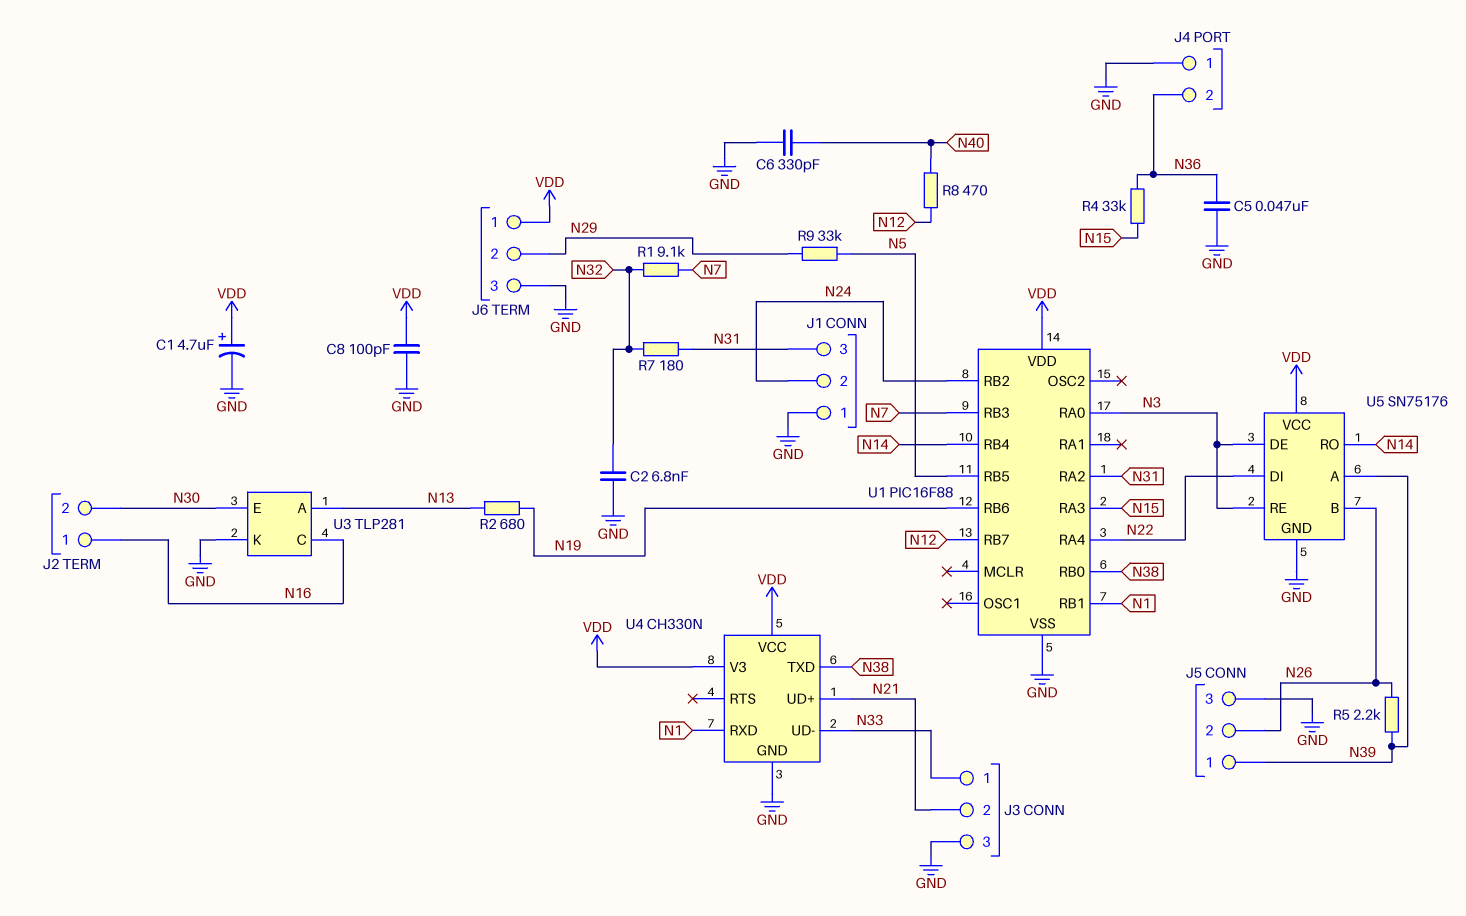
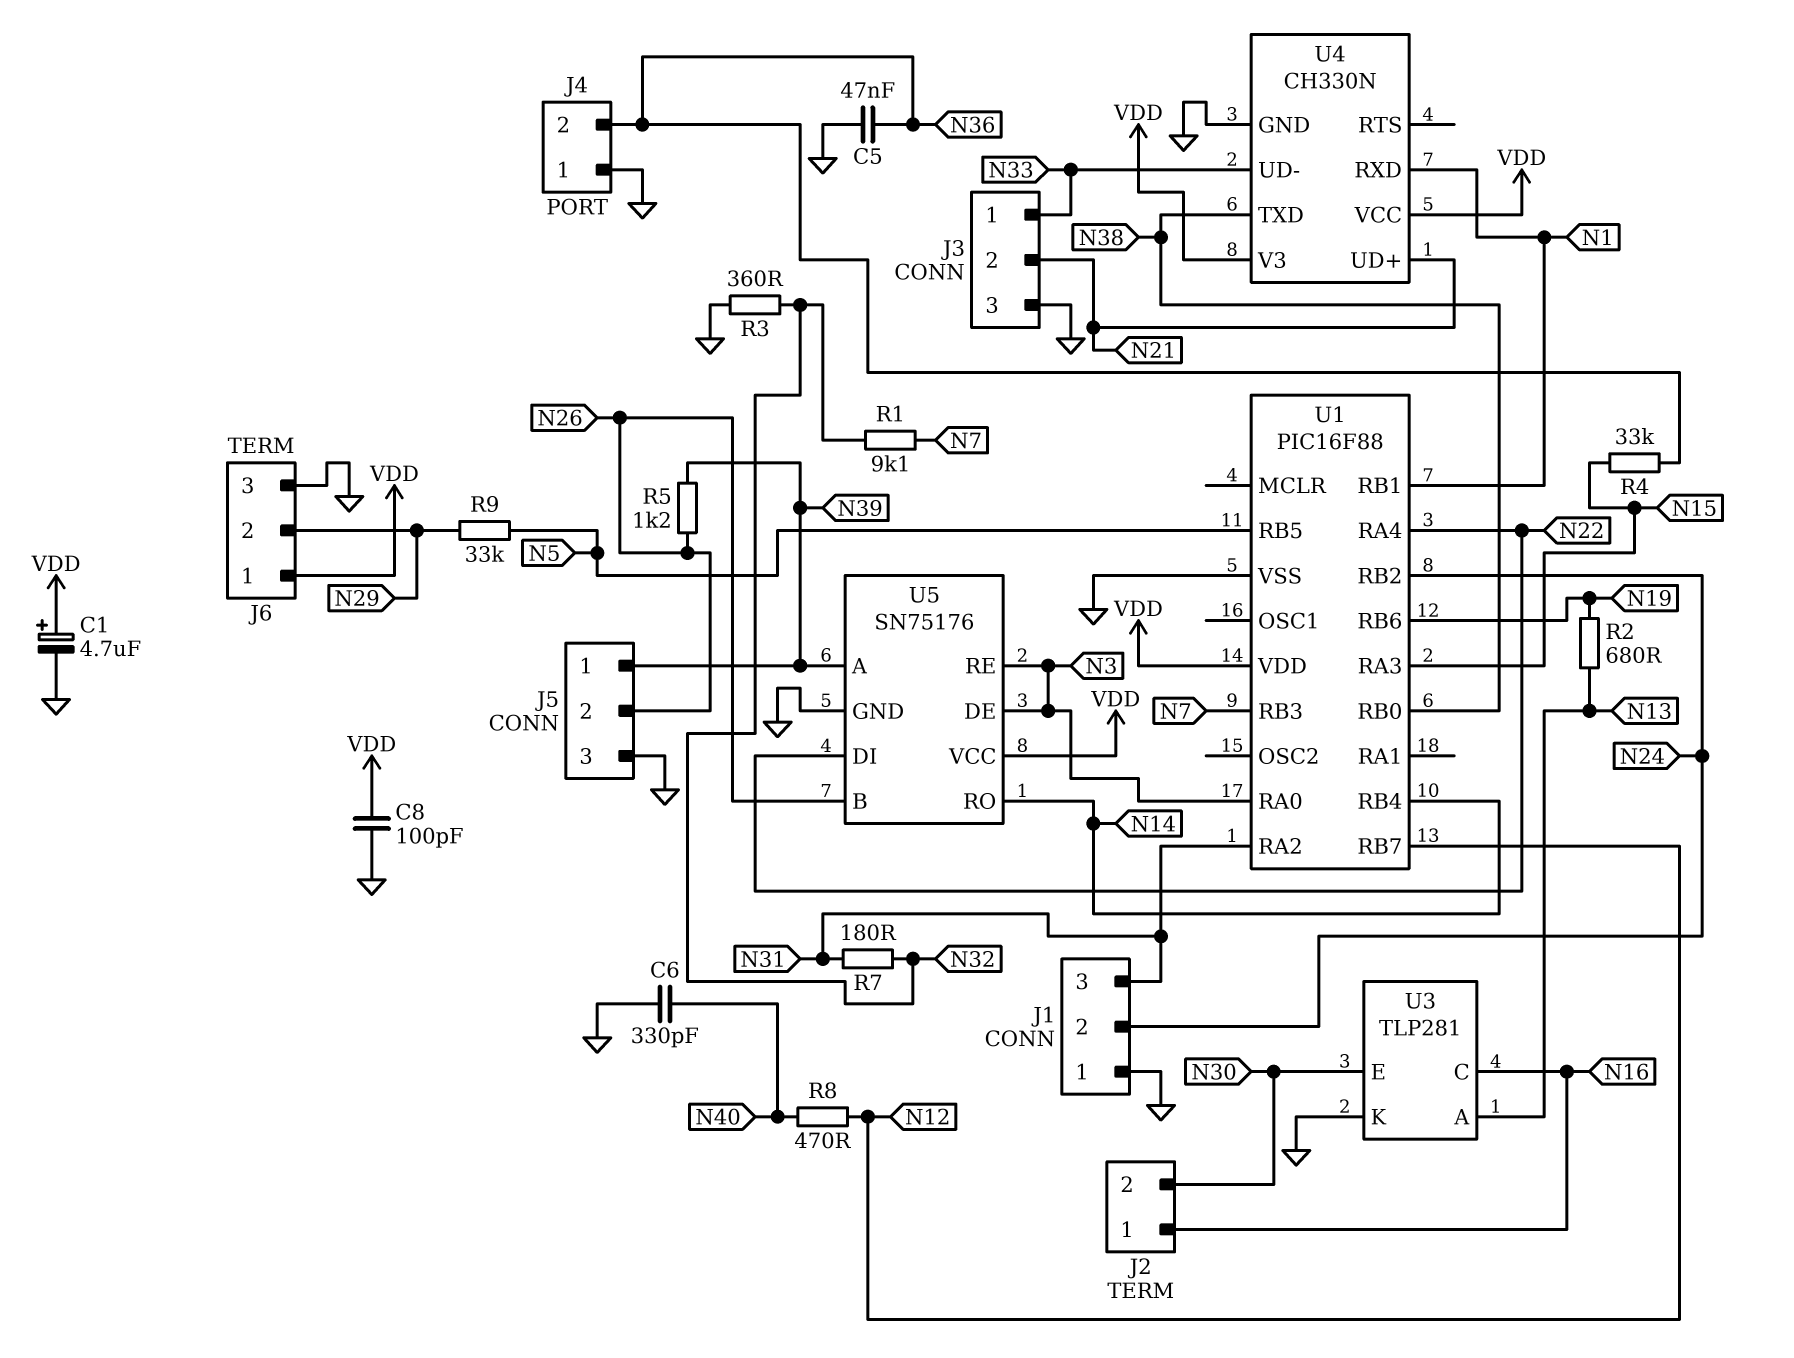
C2: 6.8nF (GND, N32) -> none
R3: none -> 360 (GND, N32)
R5: 2.2k (N26, N39) -> 1.2k (N26, N39)

